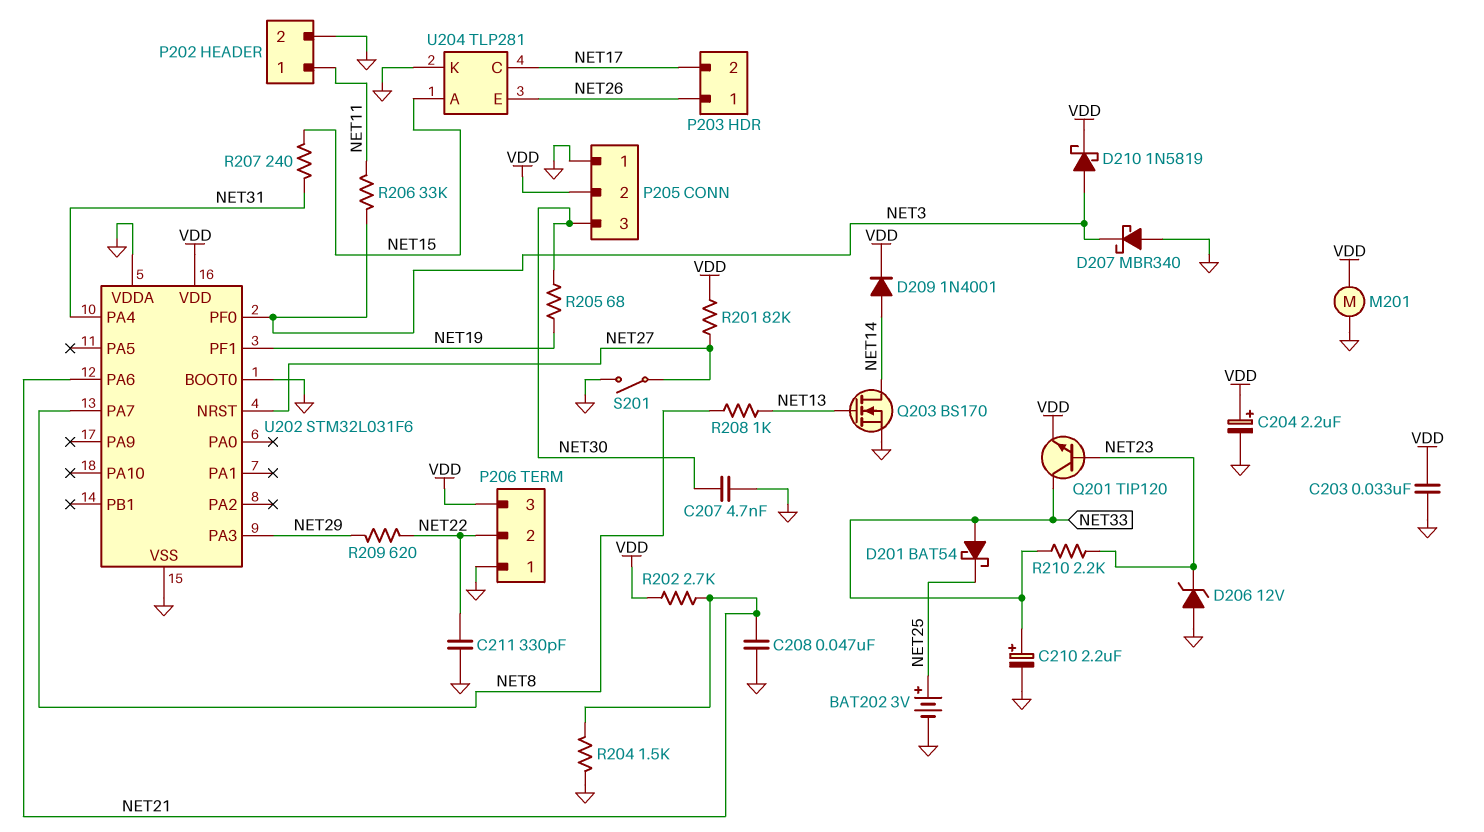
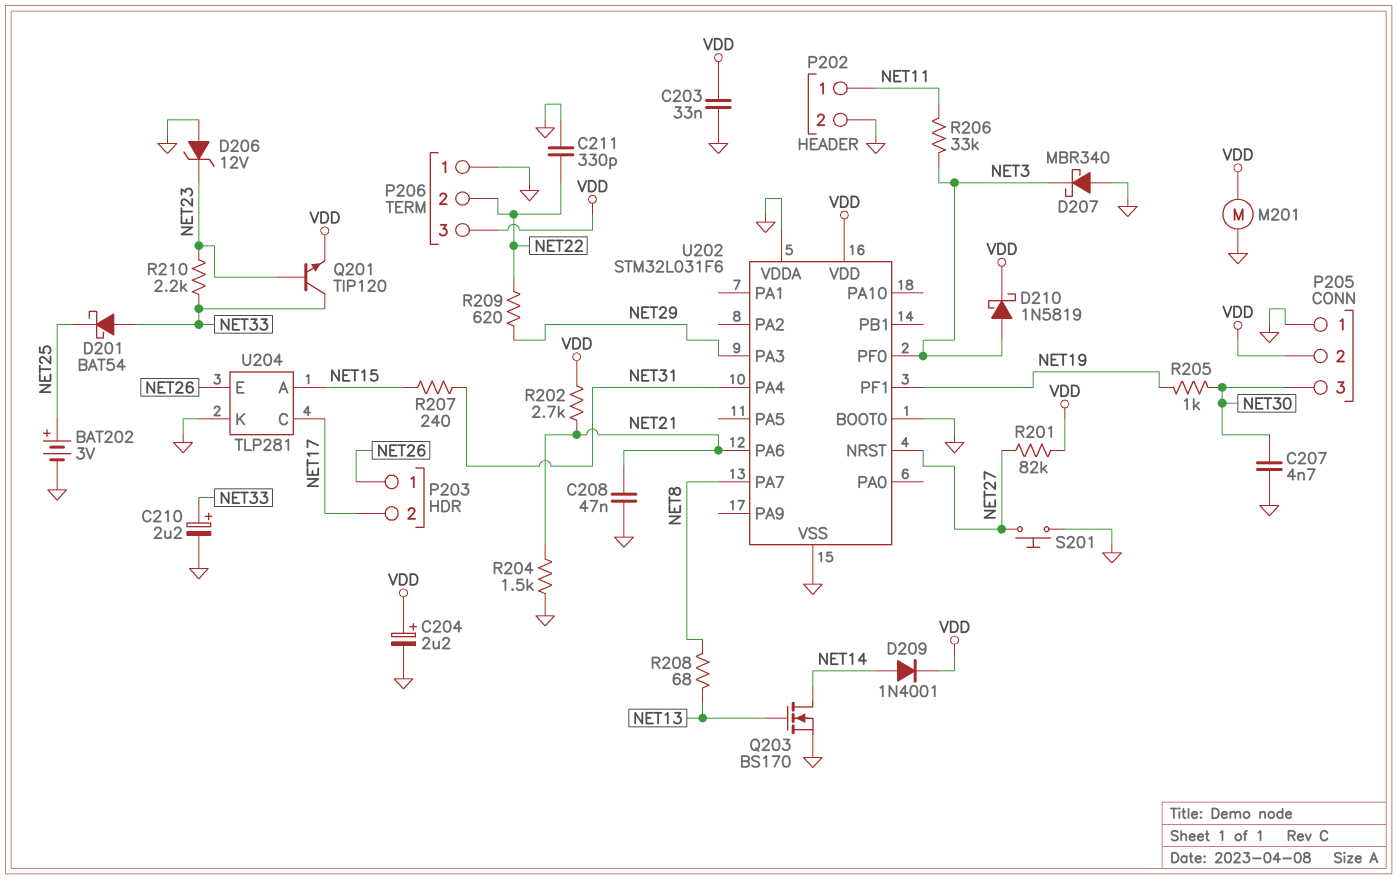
R205: 68 (NET19, NET30) -> 1k (NET19, NET30)
R208: 1k (NET8, NET13) -> 68 (NET8, NET13)
S201: switch (GND, NET27) -> button (GND, NET27)

